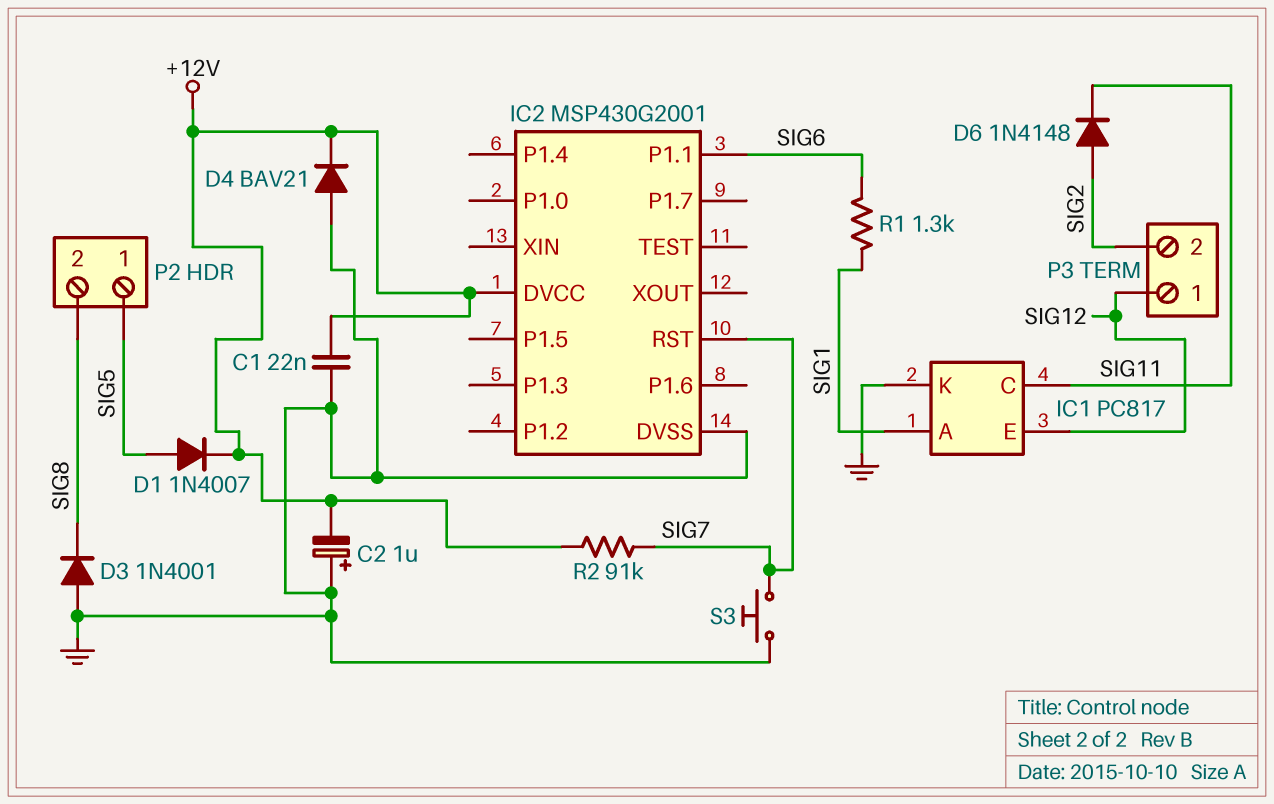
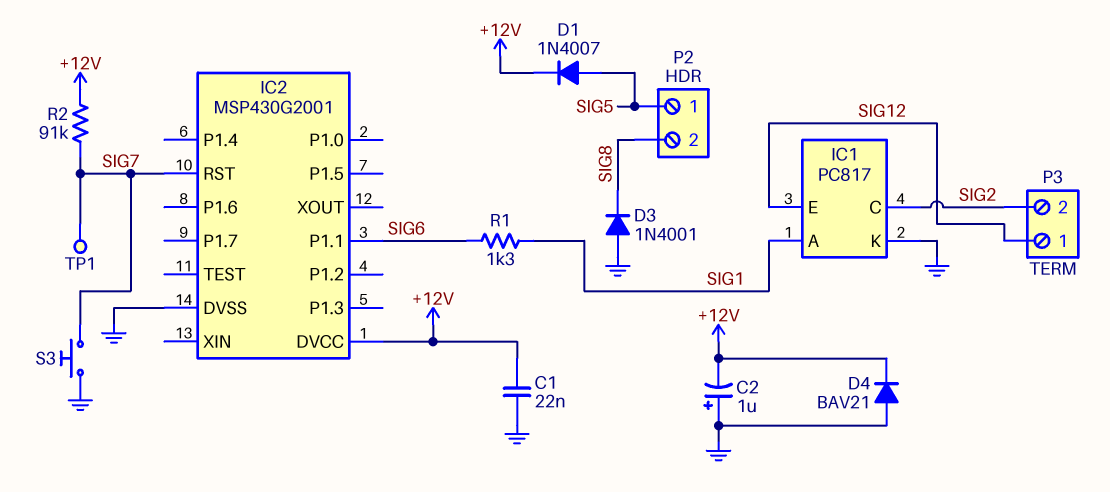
D6: diode 1N4148 (A SIG2, K SIG11) -> none
IC1 pin C: SIG11 -> SIG2
TP1: none -> test point (SIG7)

